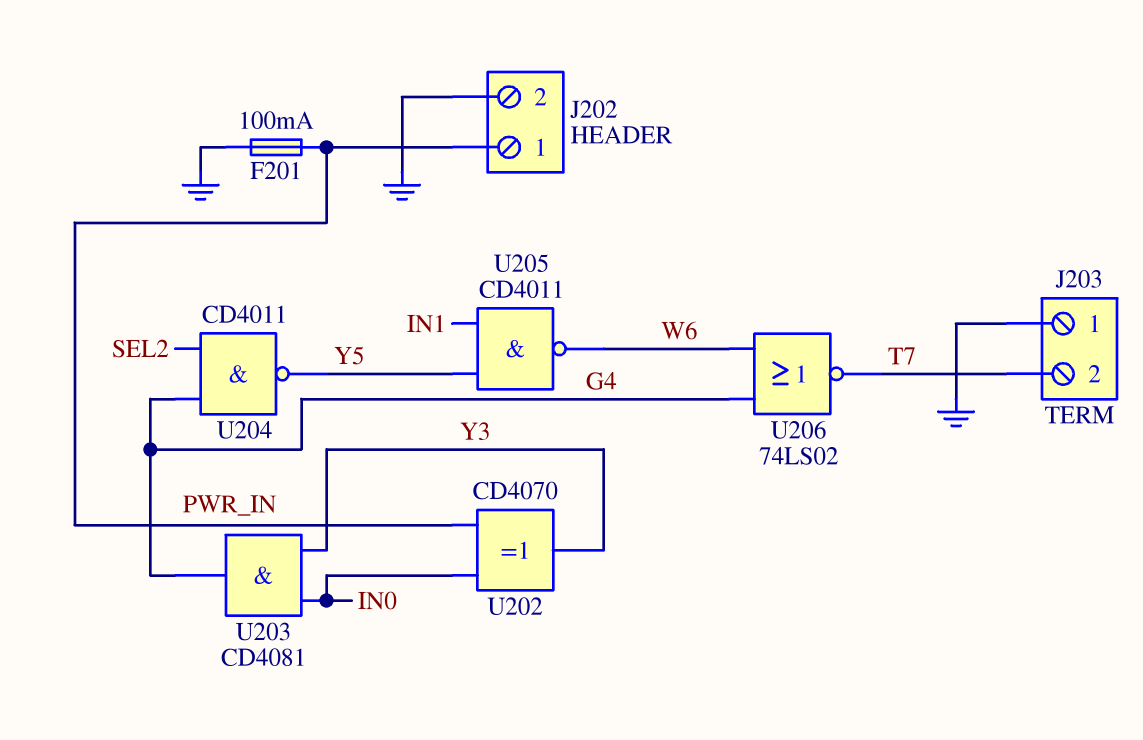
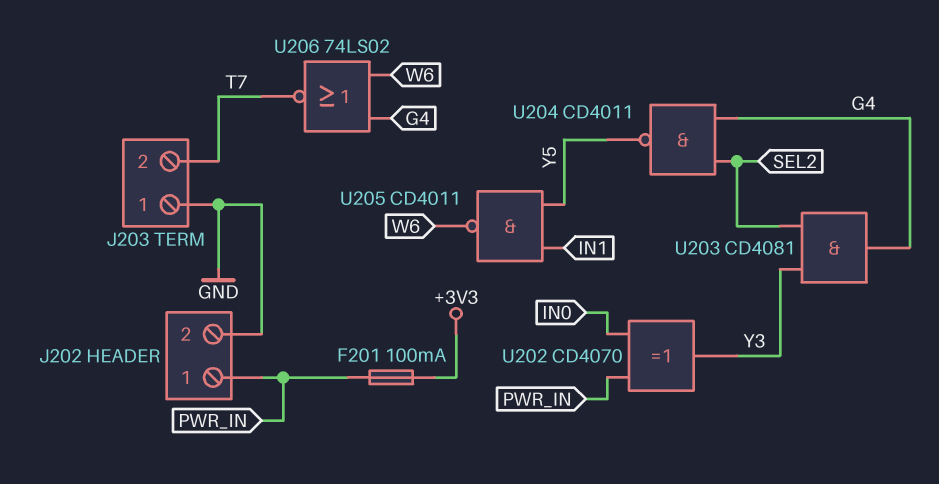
F201: 100mA (GND, PWR_IN) -> 100mA (+3V3, PWR_IN)
U203: AND CD4081 (in IN0, in Y3, out G4) -> AND CD4081 (in SEL2, in Y3, out G4)

